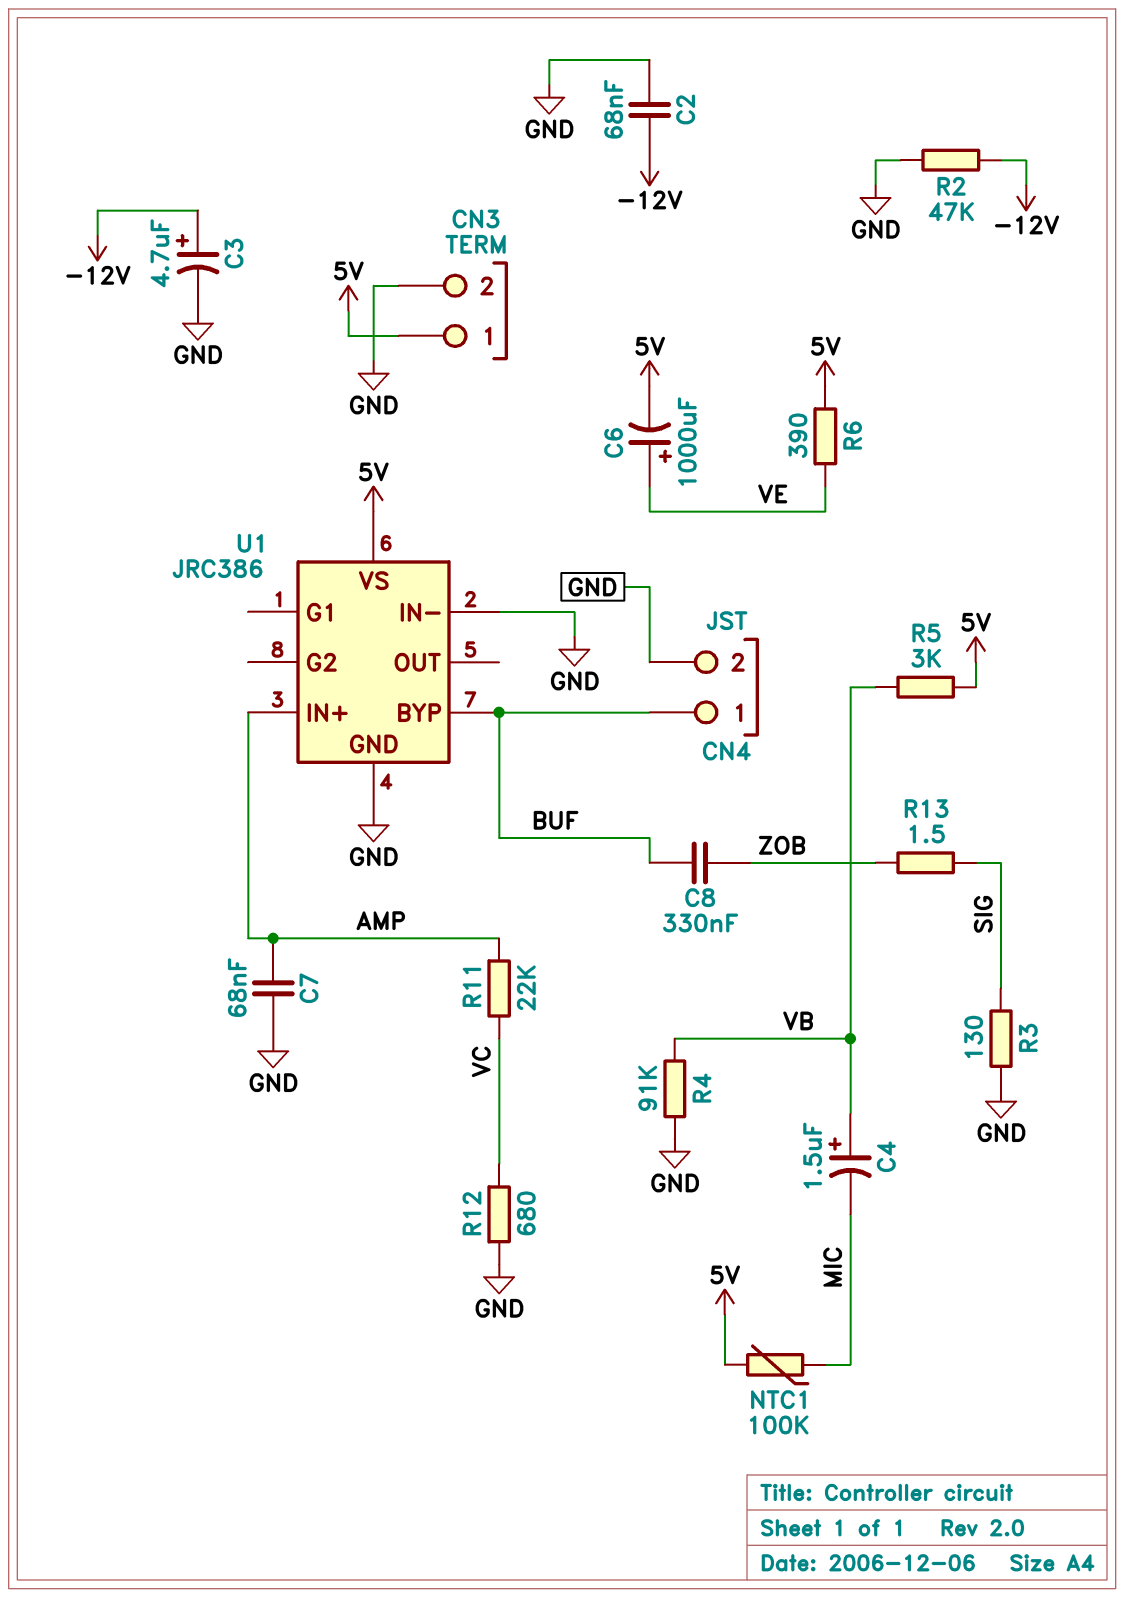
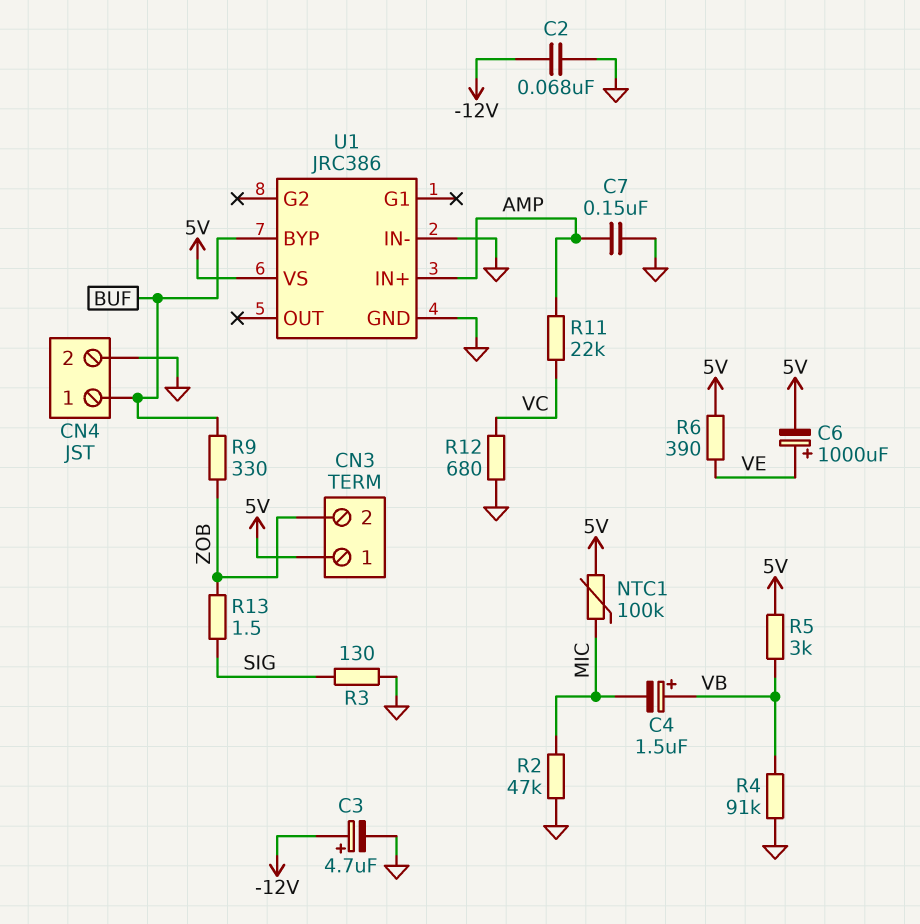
C7: 68nF (AMP, GND) -> 150nF (AMP, GND)
C8: 330nF (BUF, ZOB) -> none
CN3 pin 2: GND -> ZOB
R2: 47k (-12V, GND) -> 47k (GND, MIC)
R9: none -> 330 (BUF, ZOB)

